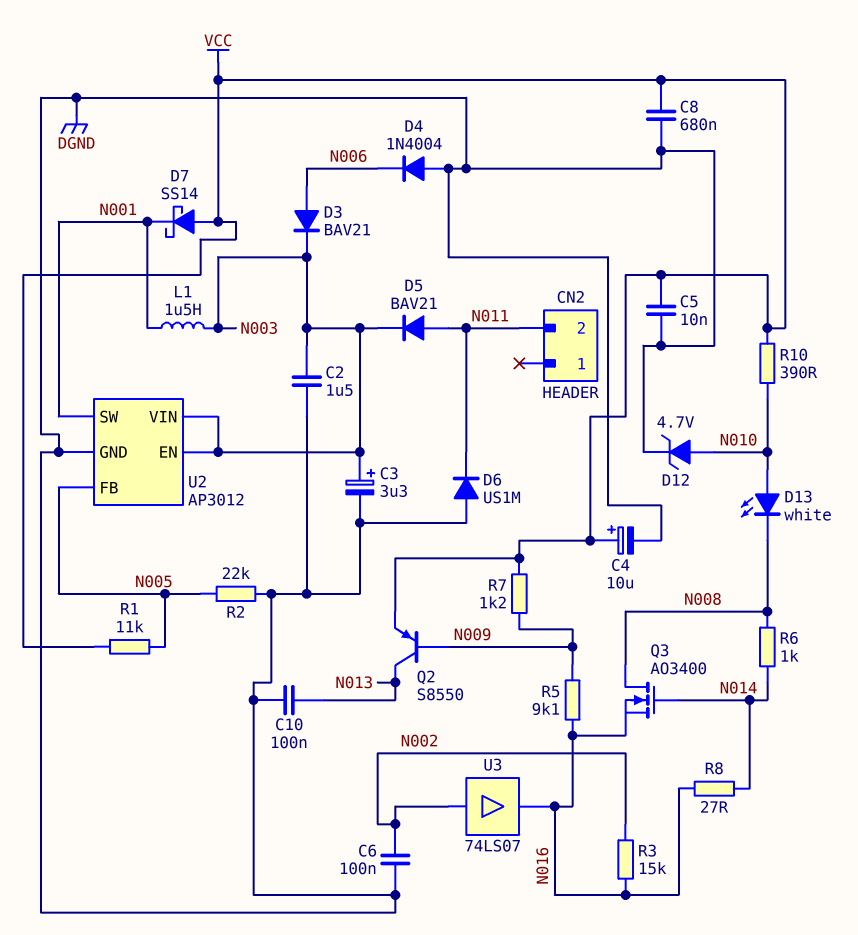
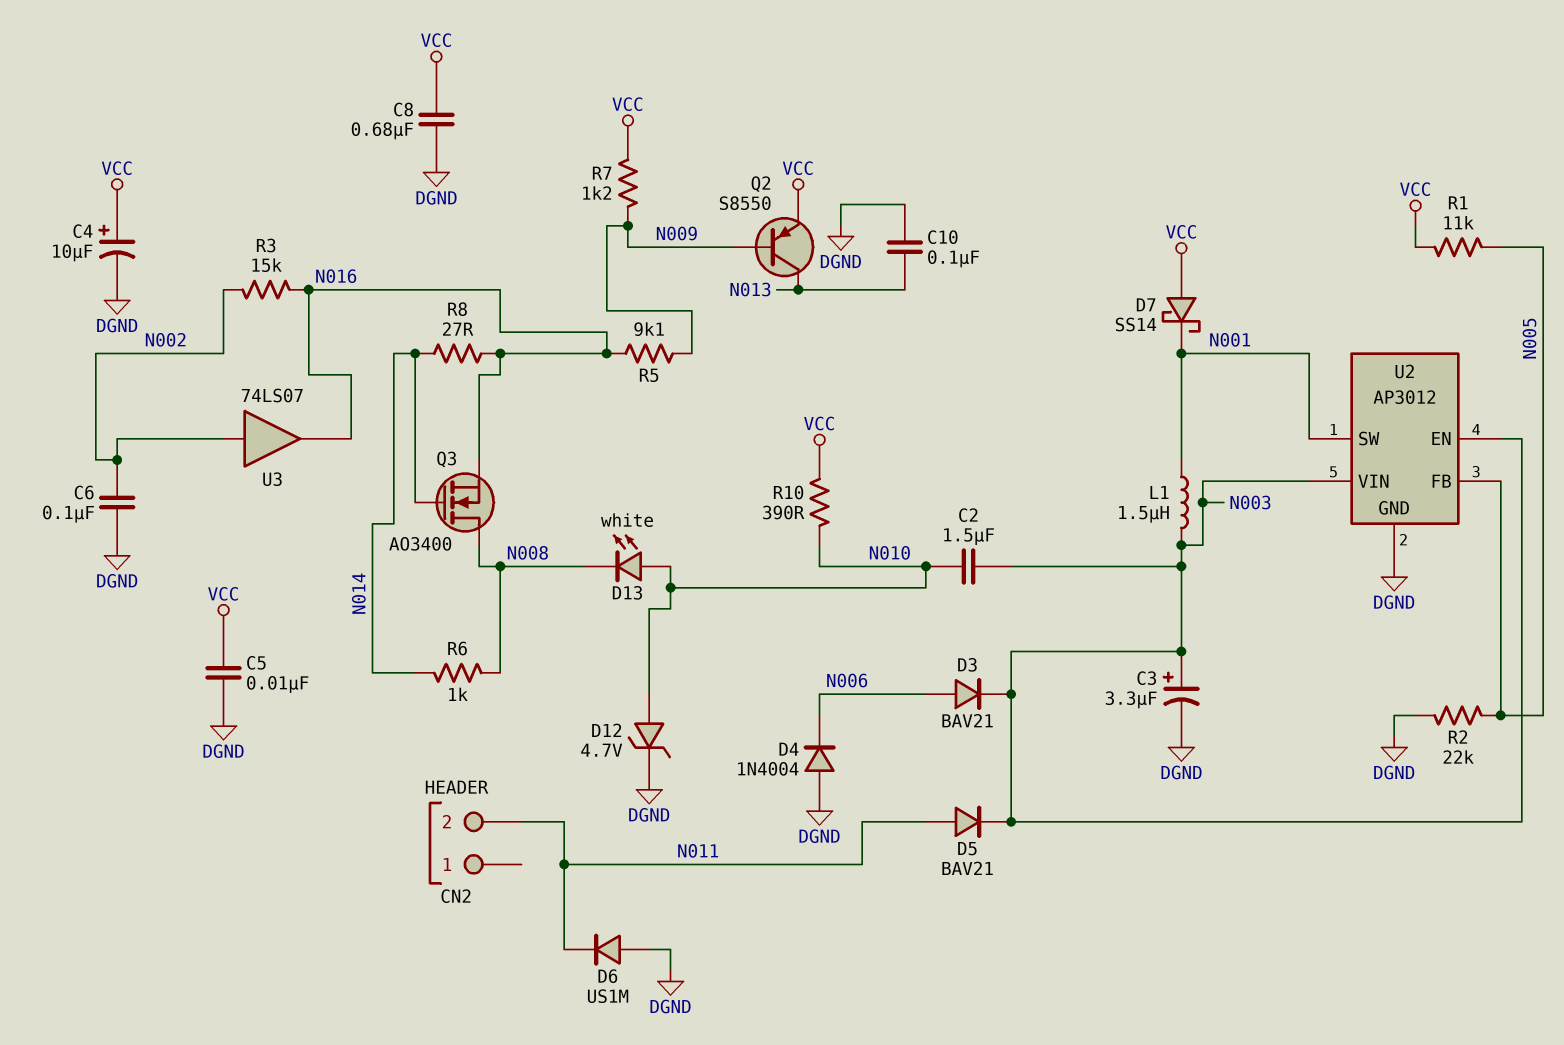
C2: 1.5uF (DGND, N003) -> 1.5uF (N003, N010)

